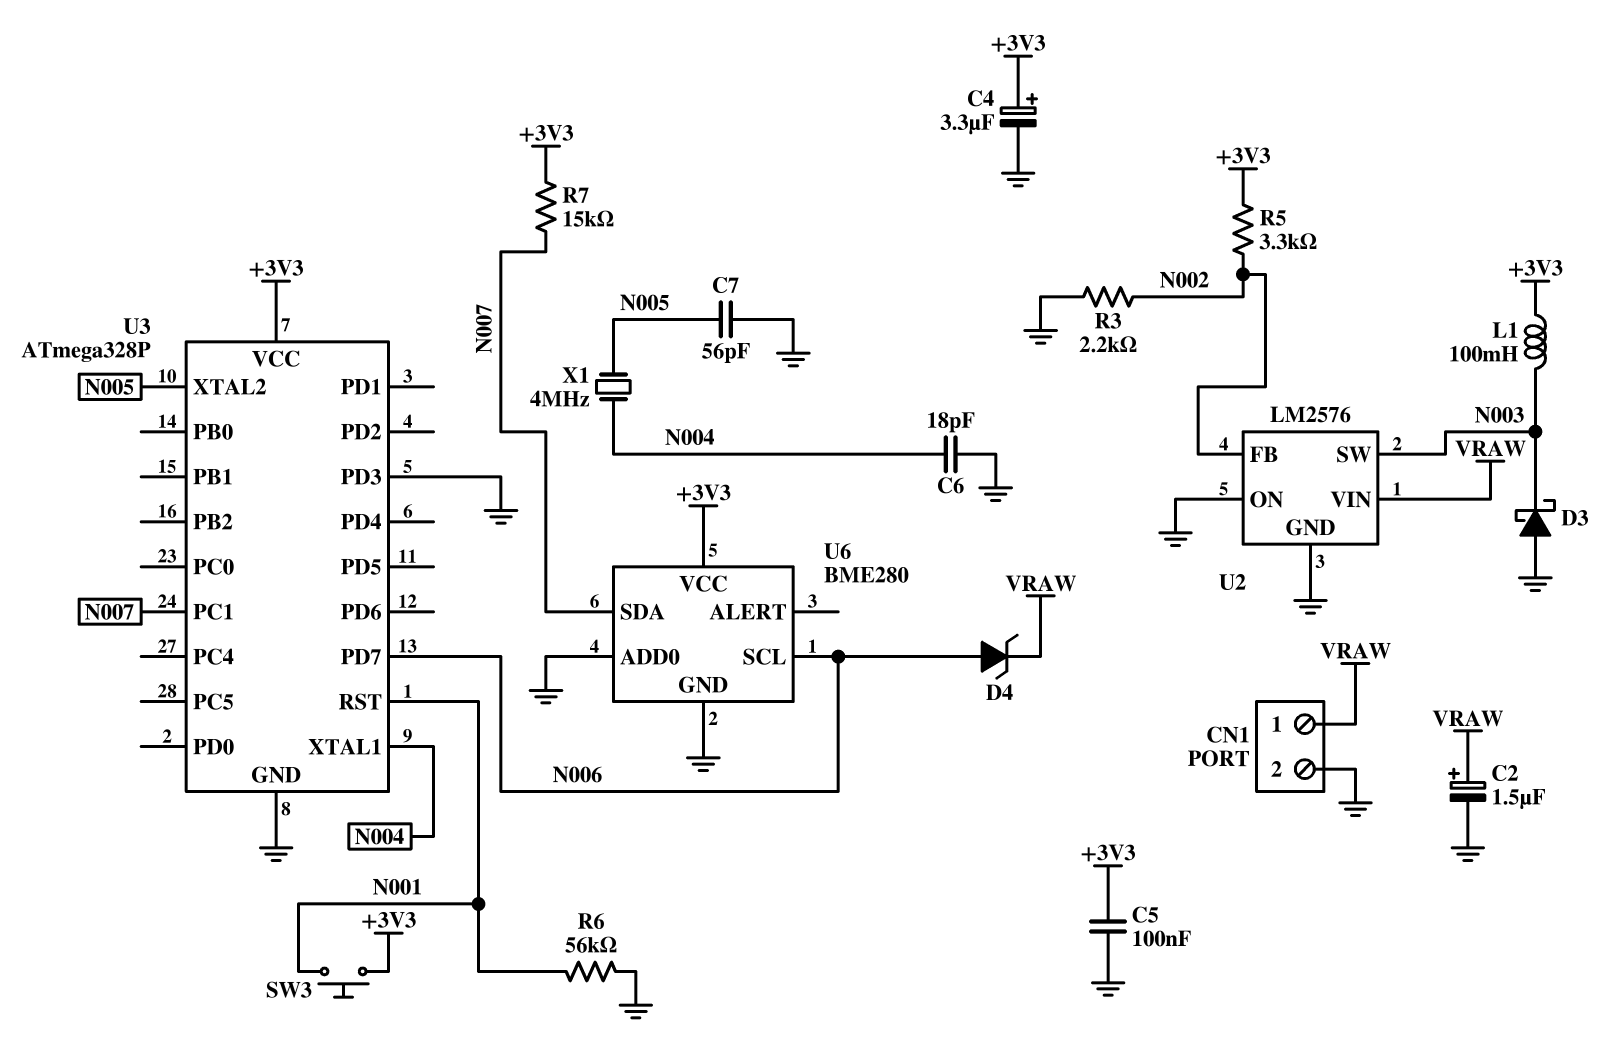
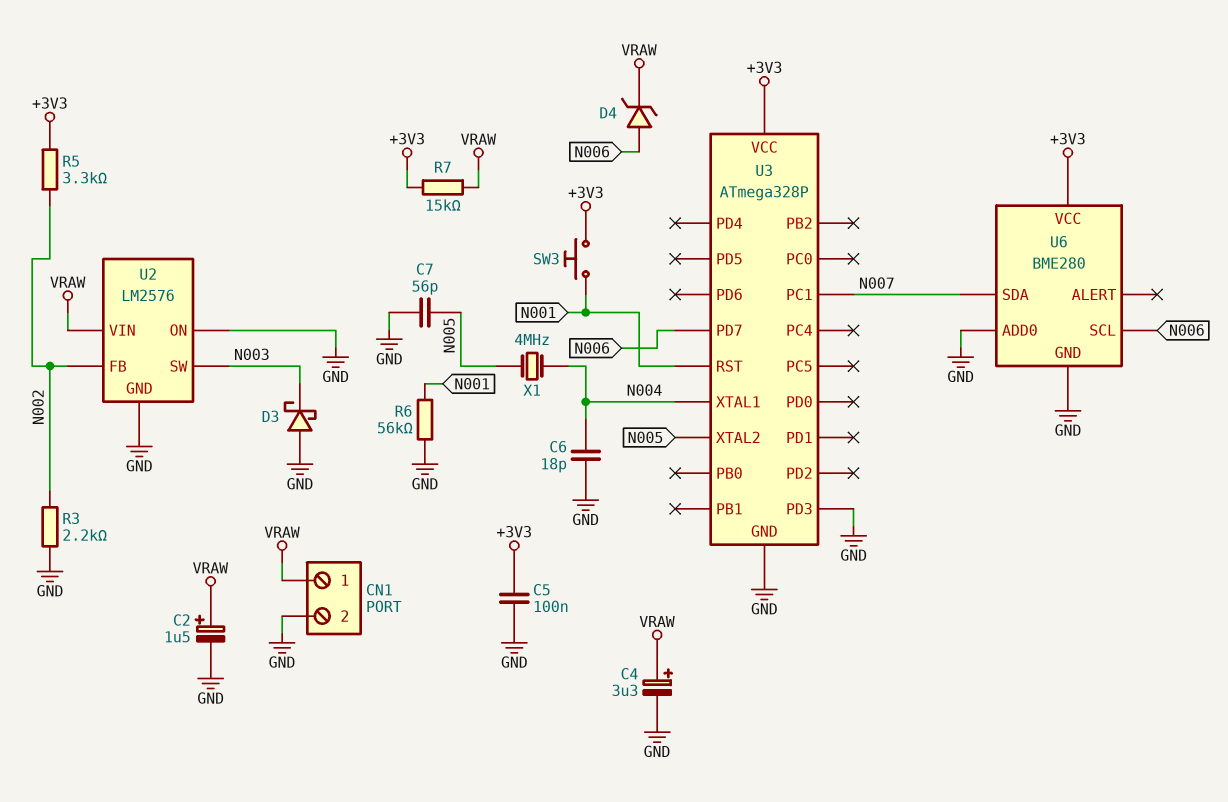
C4: 3.3uF (plus +3V3, minus GND) -> 3.3uF (plus VRAW, minus GND)
L1: 100mH (+3V3, N003) -> none
R7: 15k (+3V3, N007) -> 15k (+3V3, VRAW)

